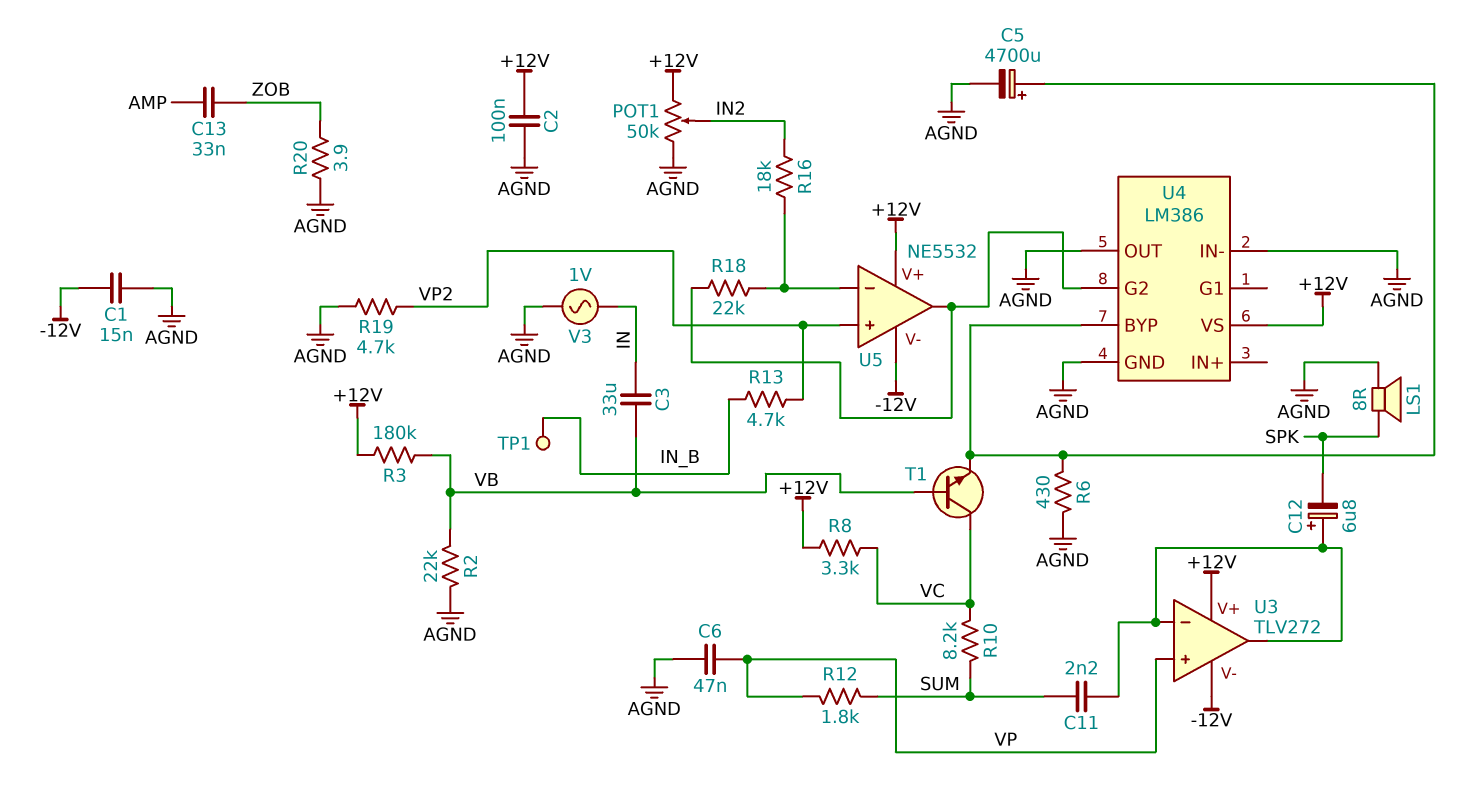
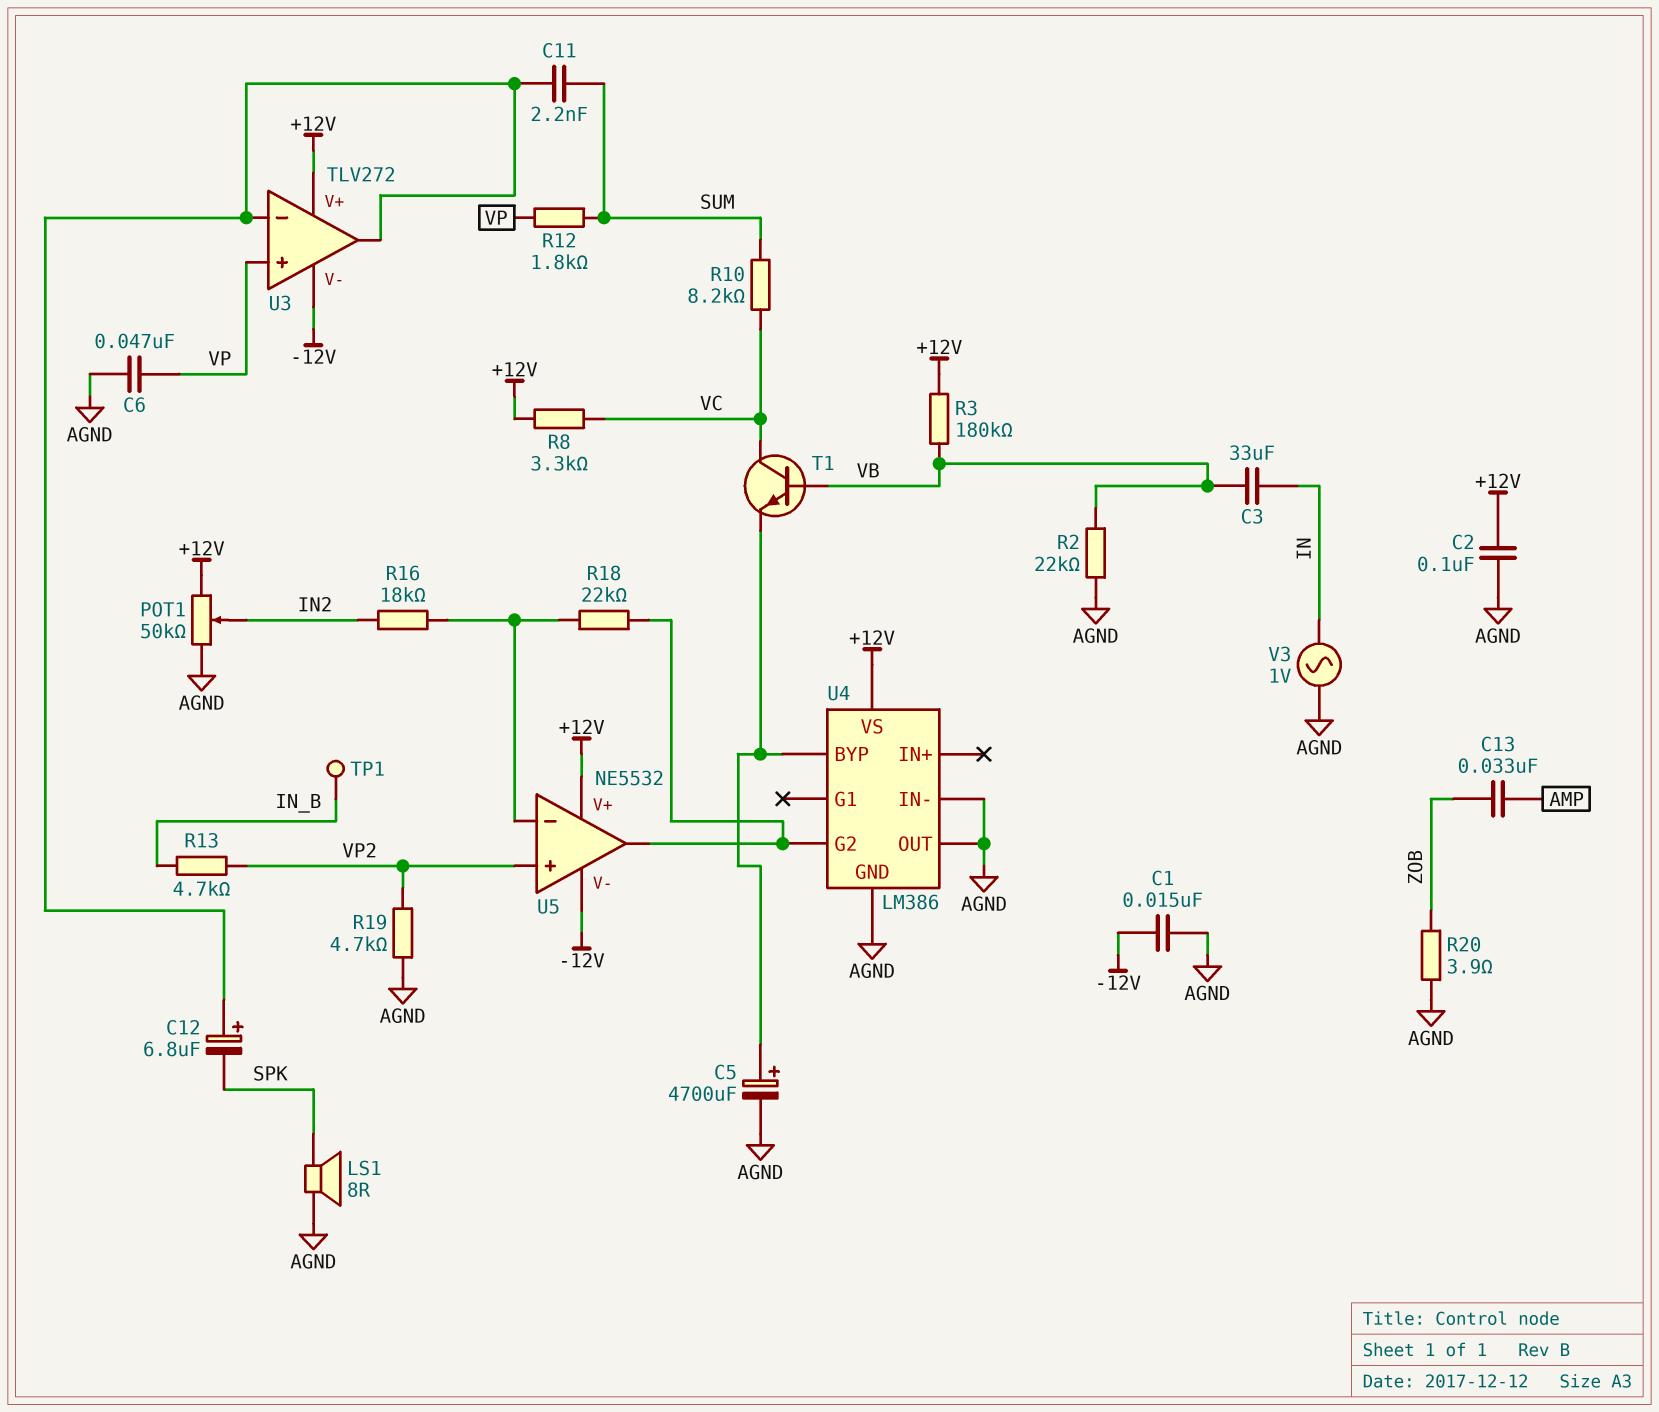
R6: 430 (AGND, U4/BYP) -> none

